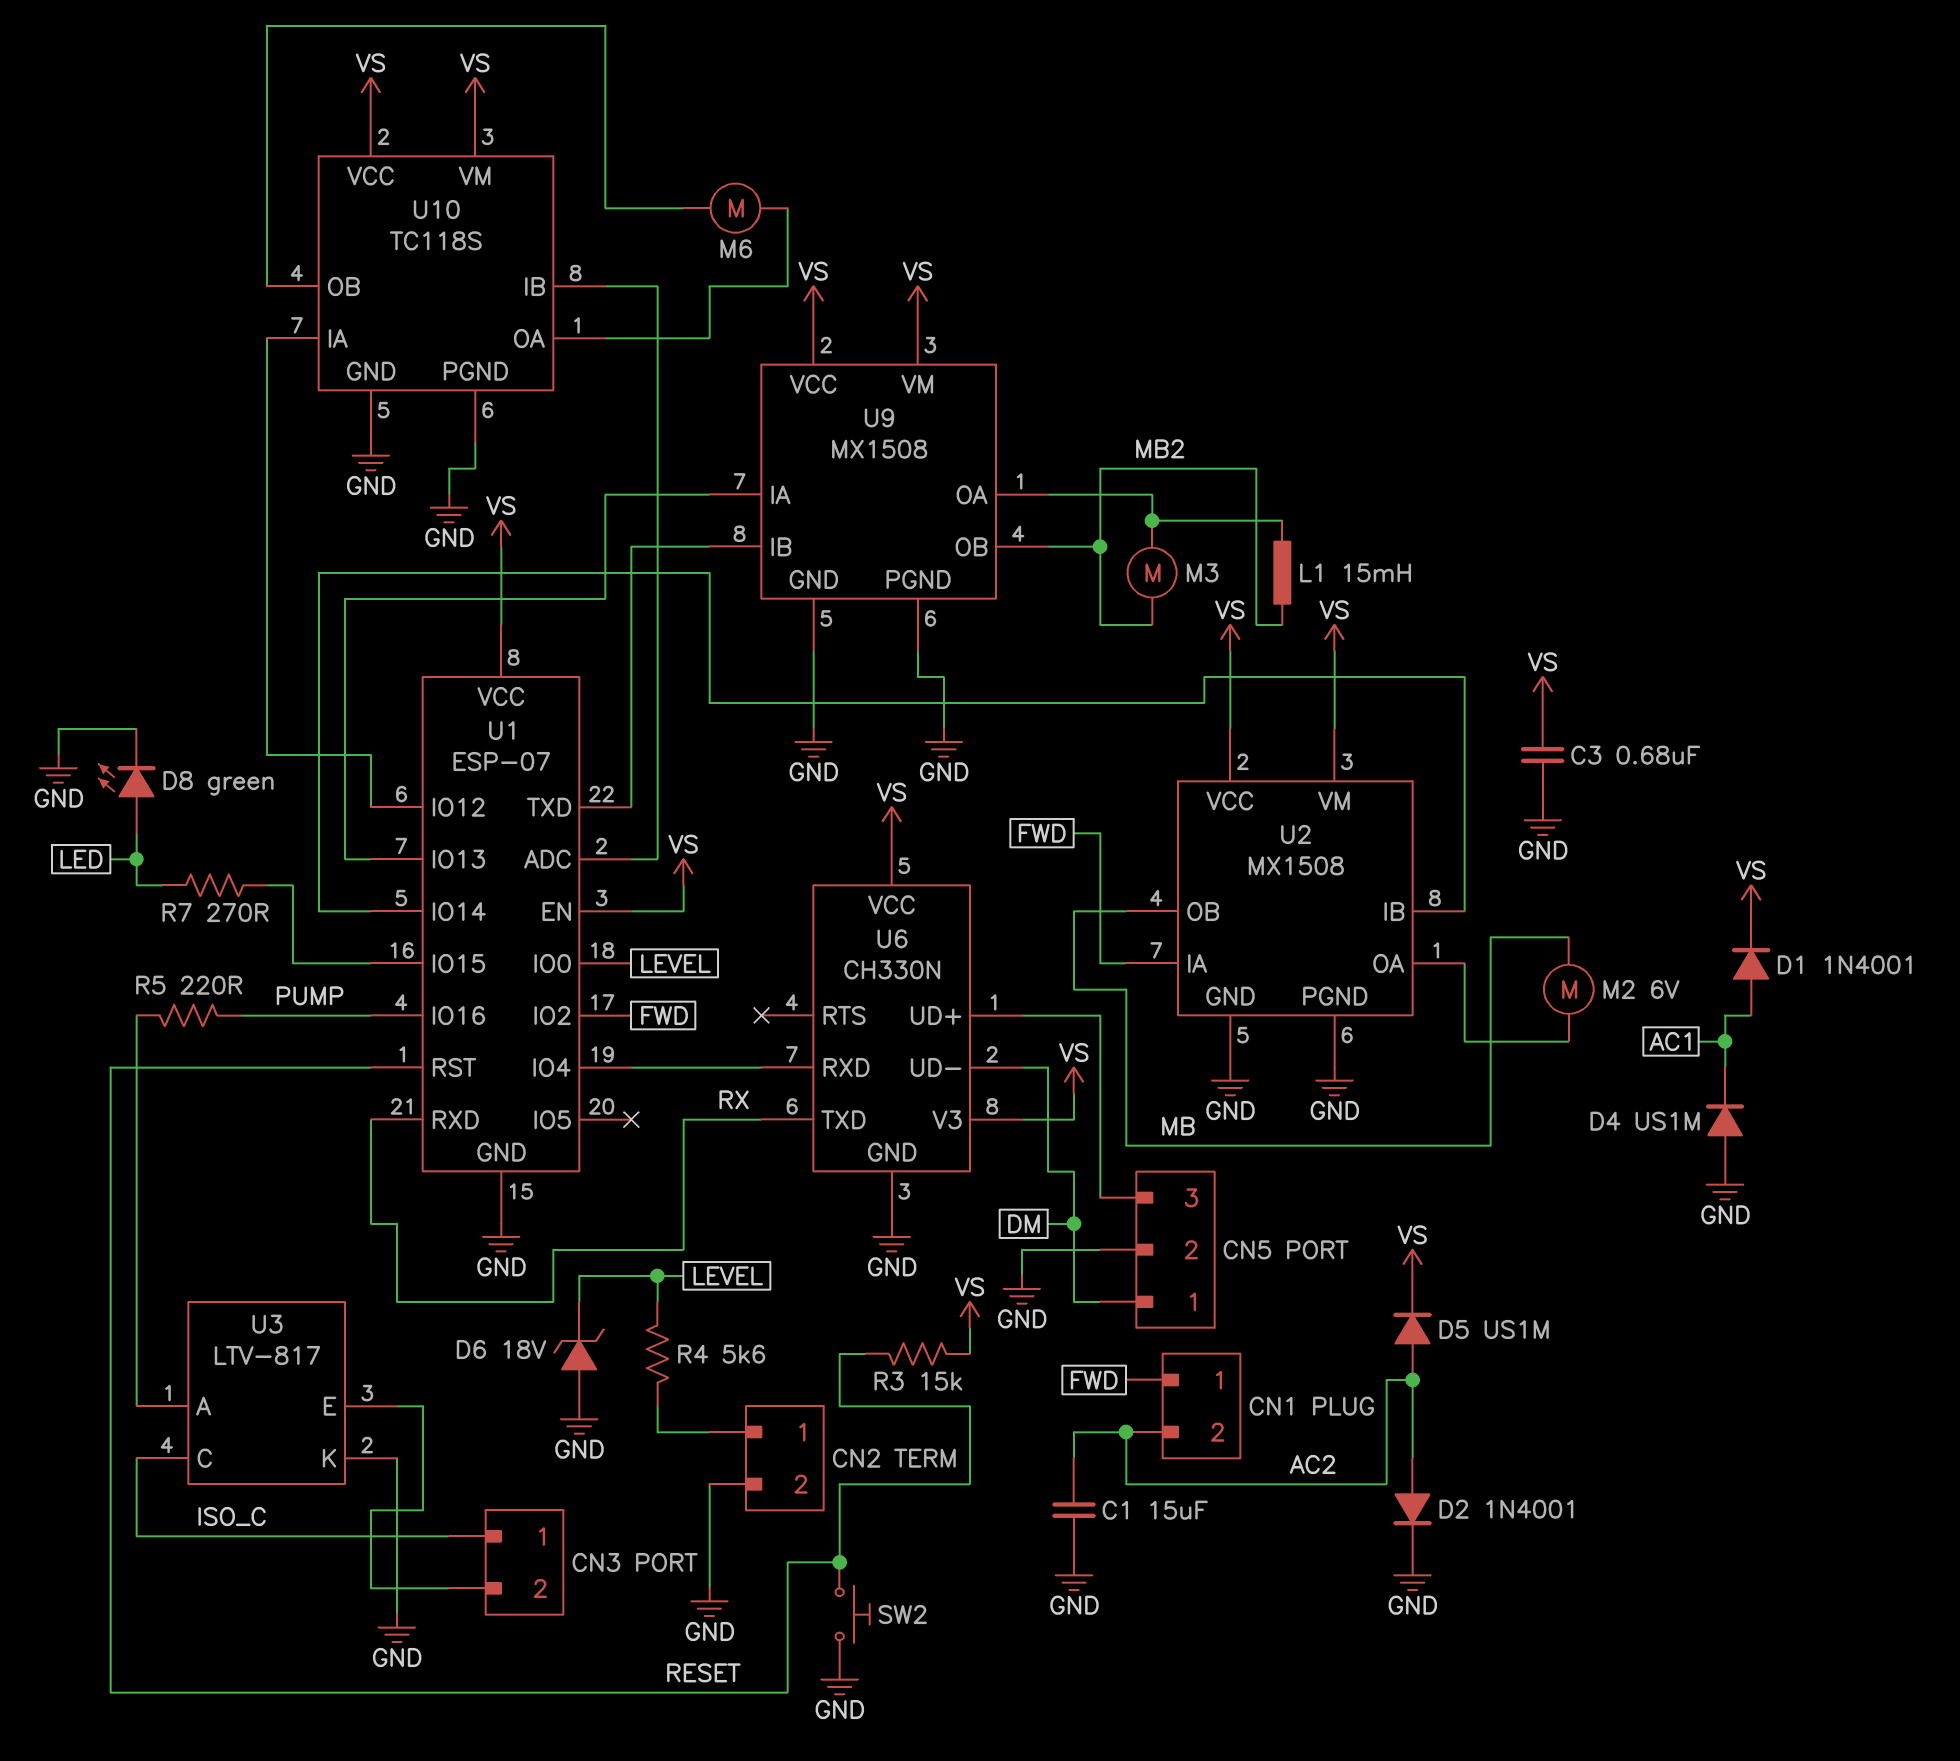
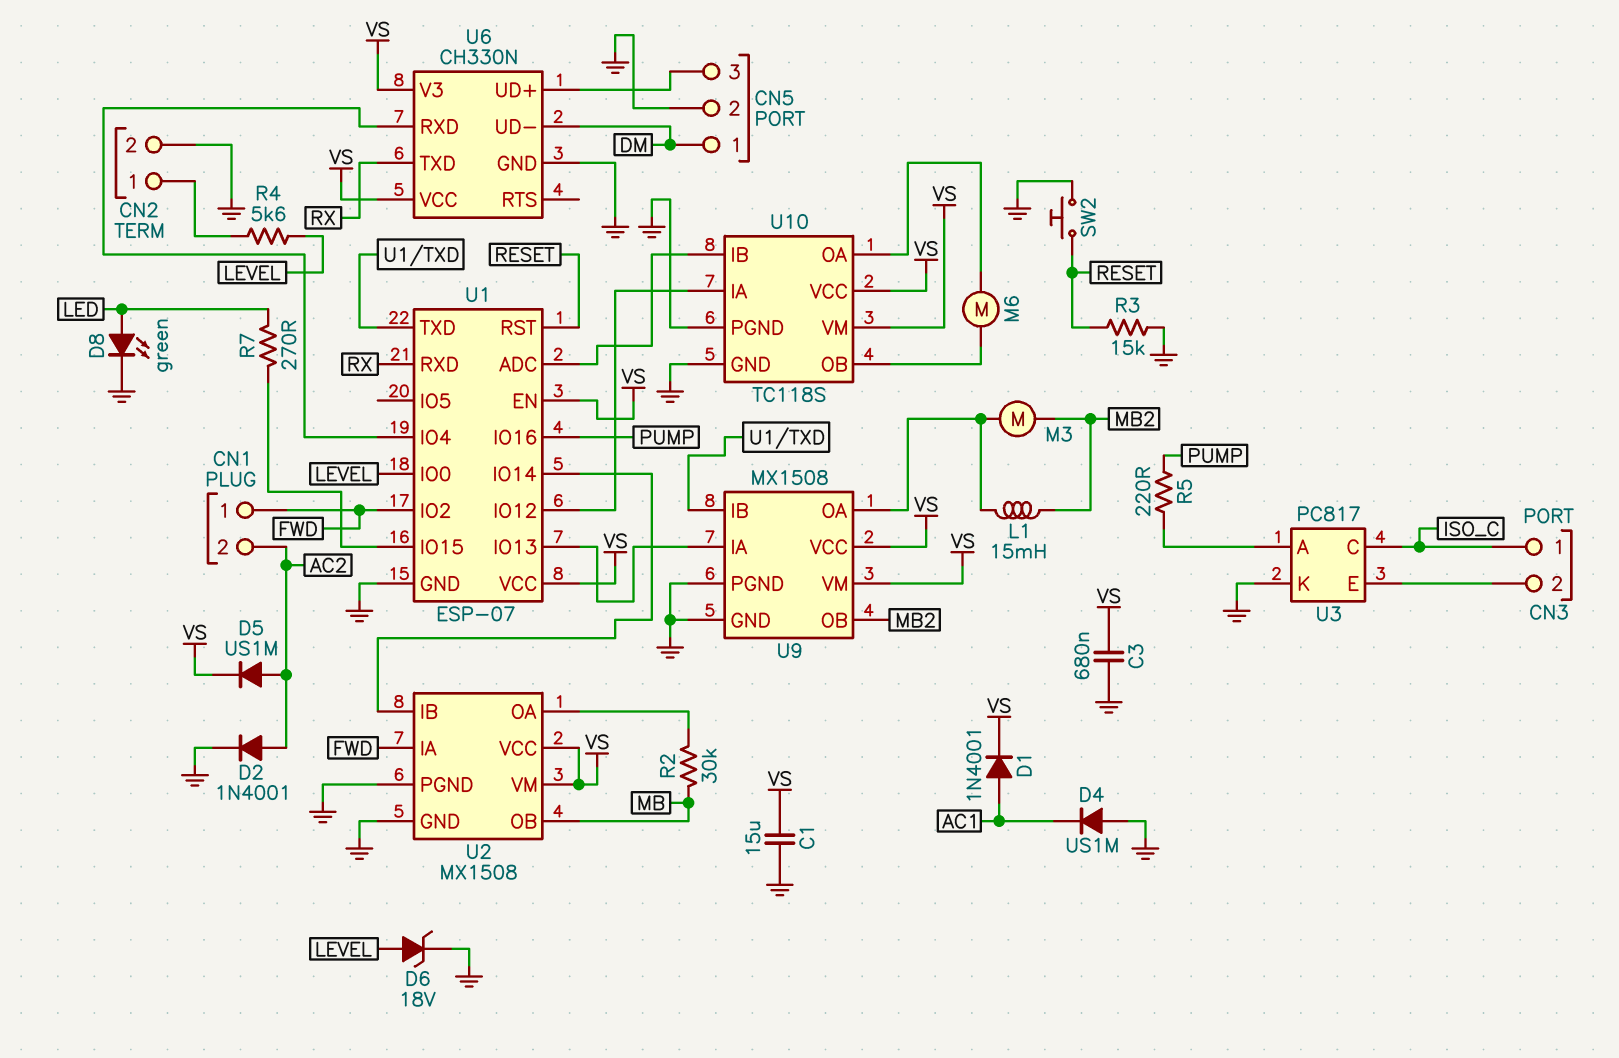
C1: 15uF (AC2, GND) -> 15uF (GND, VS)
D6: zener 18V (A GND, K LEVEL) -> zener 18V (A LEVEL, K GND)
M2: motor 6V (MB, U2/OA) -> none
R2: none -> 30k (MB, U2/OA)
R3: 15k (RESET, VS) -> 15k (GND, RESET)
U3: LTV-817 -> PC817

